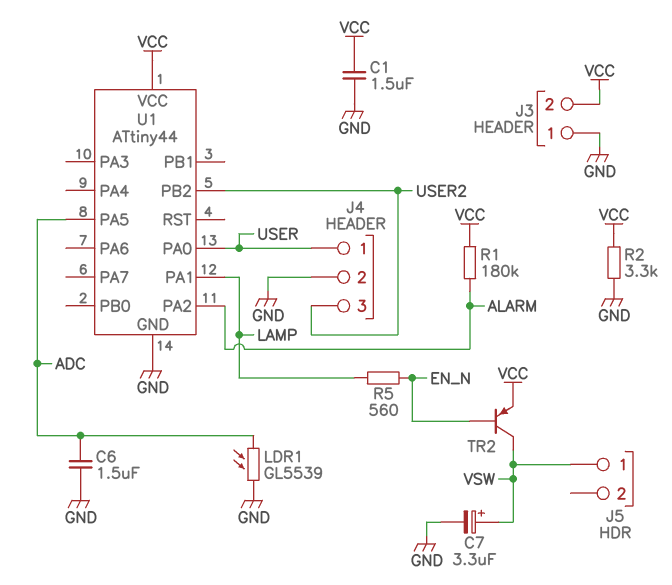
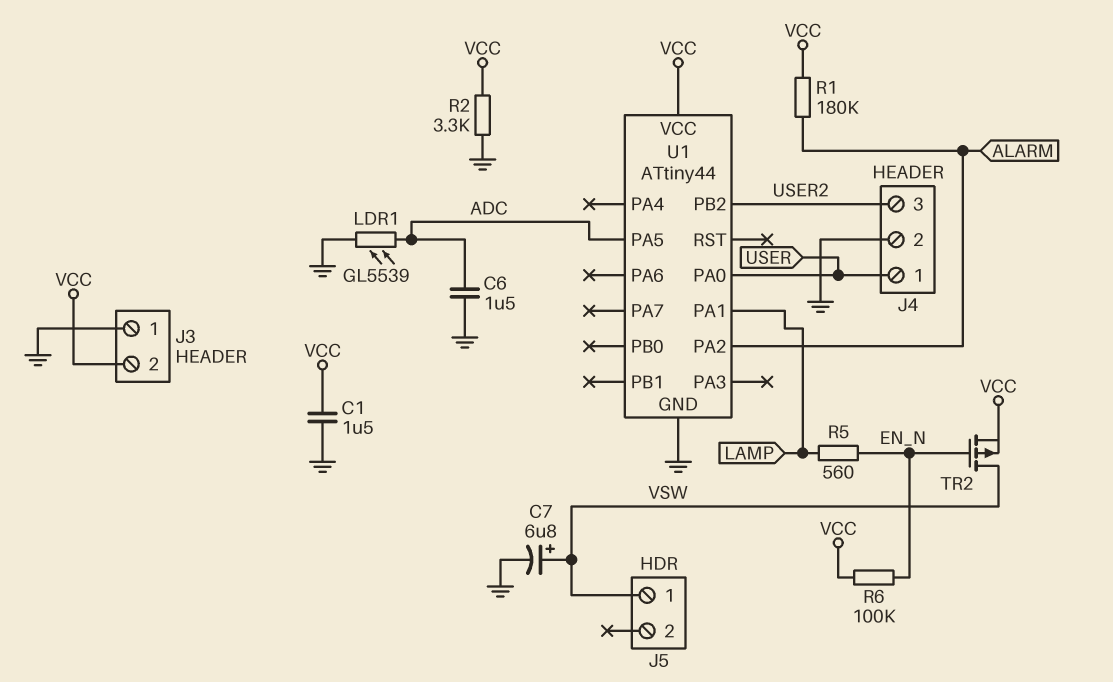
C7: 3.3uF (plus VSW, minus GND) -> 6.8uF (plus VSW, minus GND)
R6: none -> 100k (EN_N, VCC)
TR2: PNP (B EN_N, C VSW, E VCC) -> PMOS (G EN_N, D VSW, S VCC)

